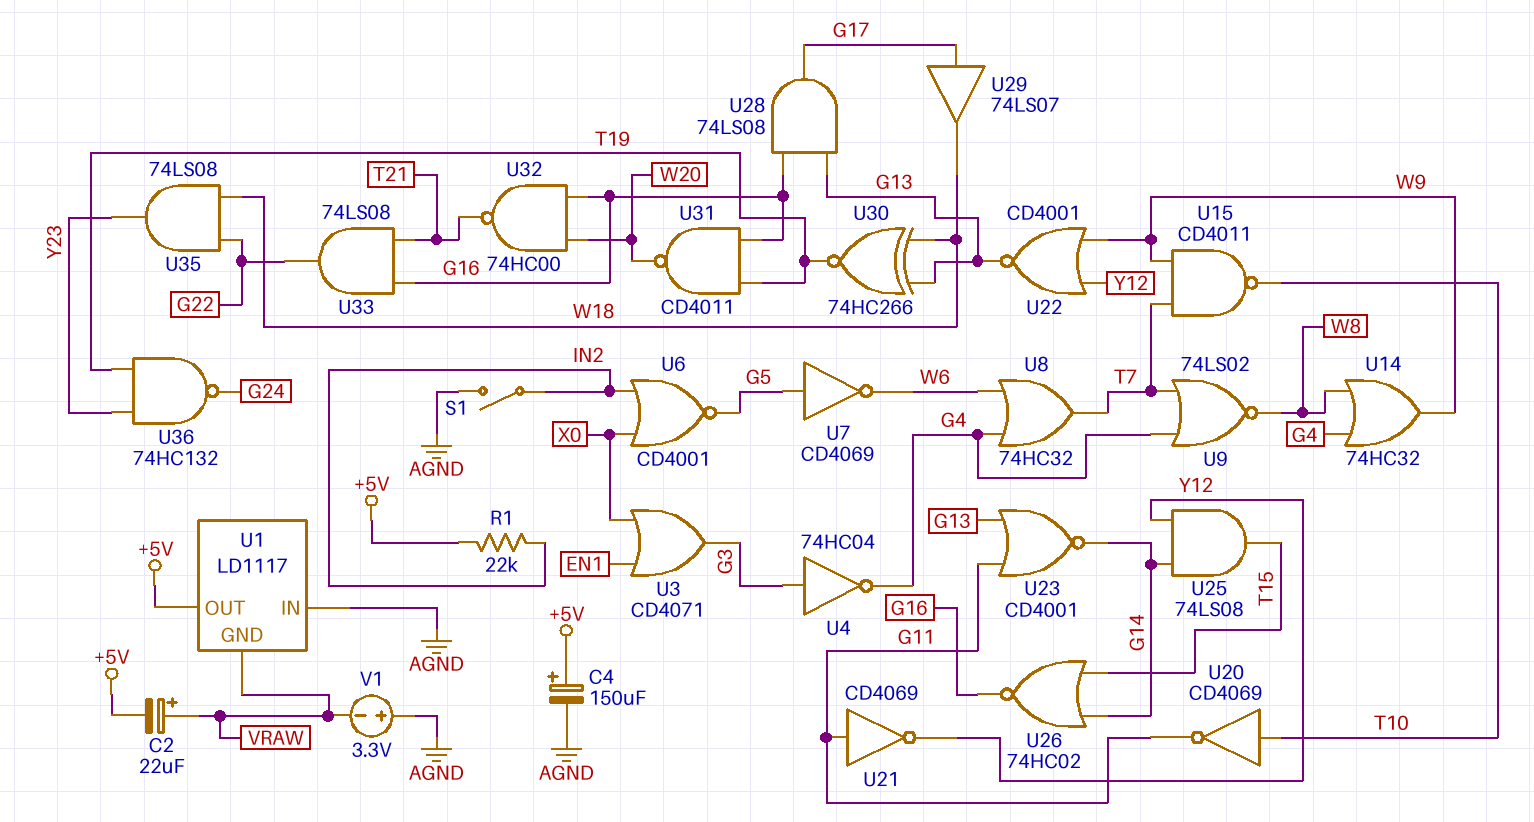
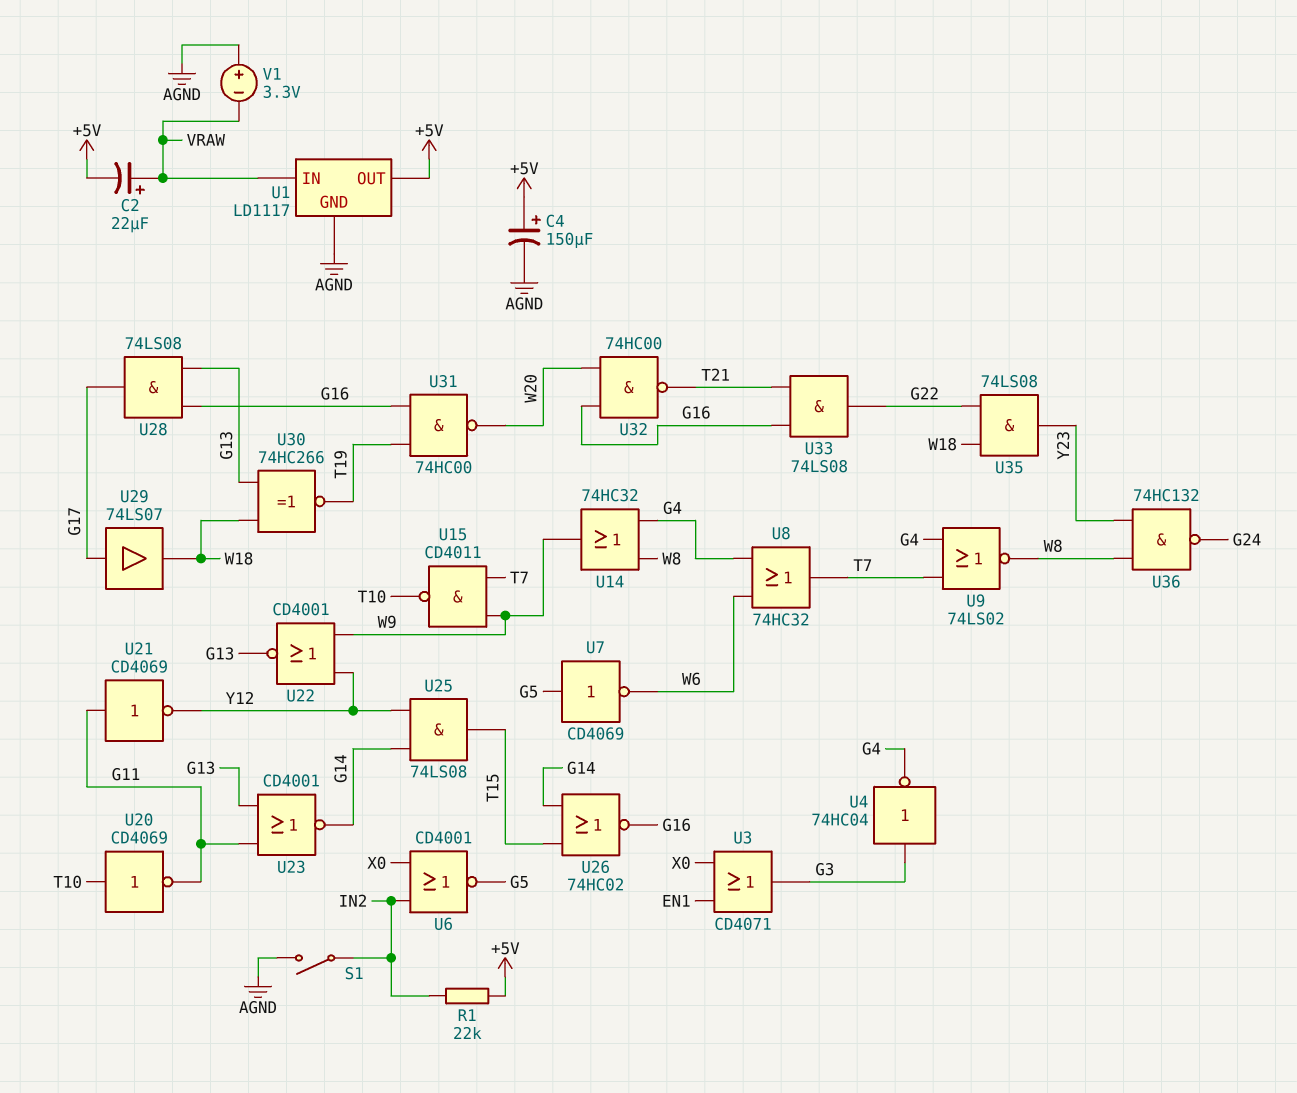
U1 pin GND: VRAW -> AGND
U1 pin IN: AGND -> VRAW
U31: NAND CD4011 (in G16, in T19, out W20) -> NAND 74HC00 (in G16, in T19, out W20)
U36: NAND 74HC132 (in T19, in Y23, out G24) -> NAND 74HC132 (in W8, in Y23, out G24)

